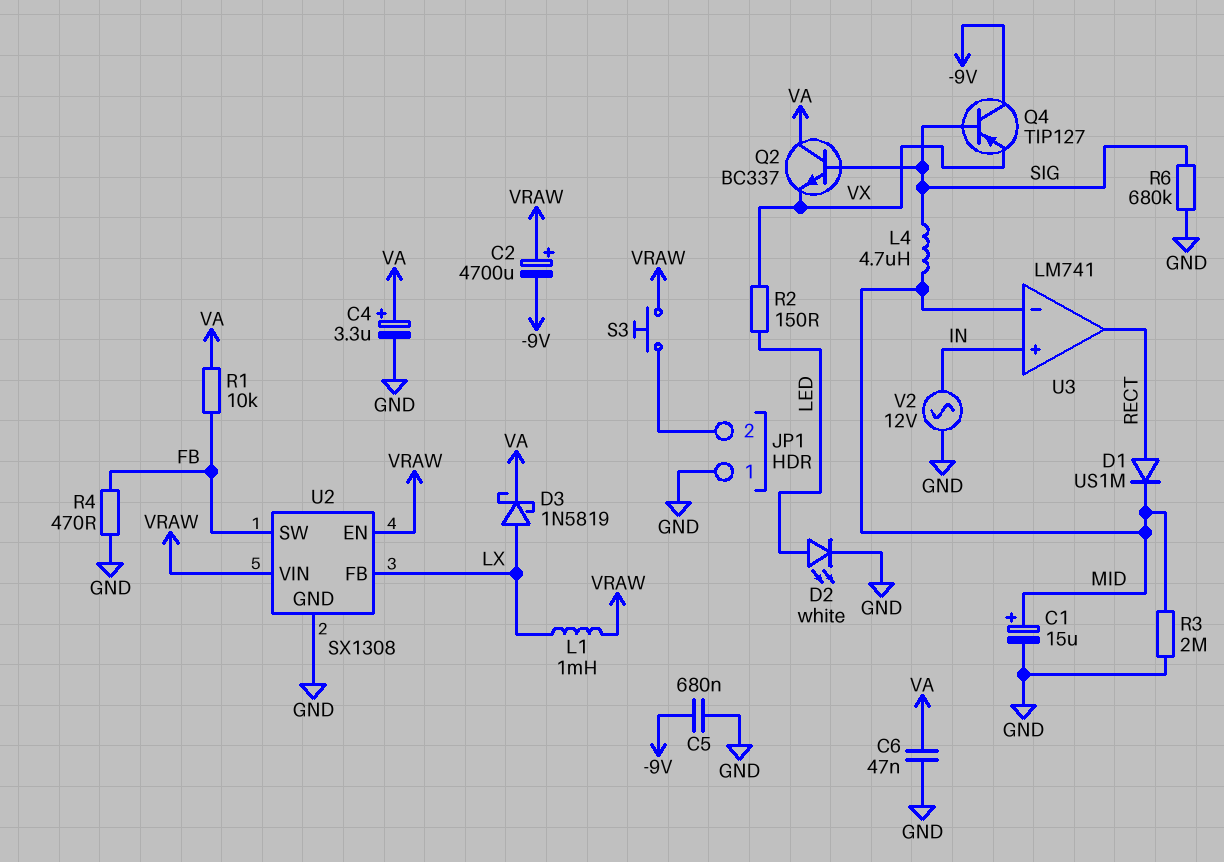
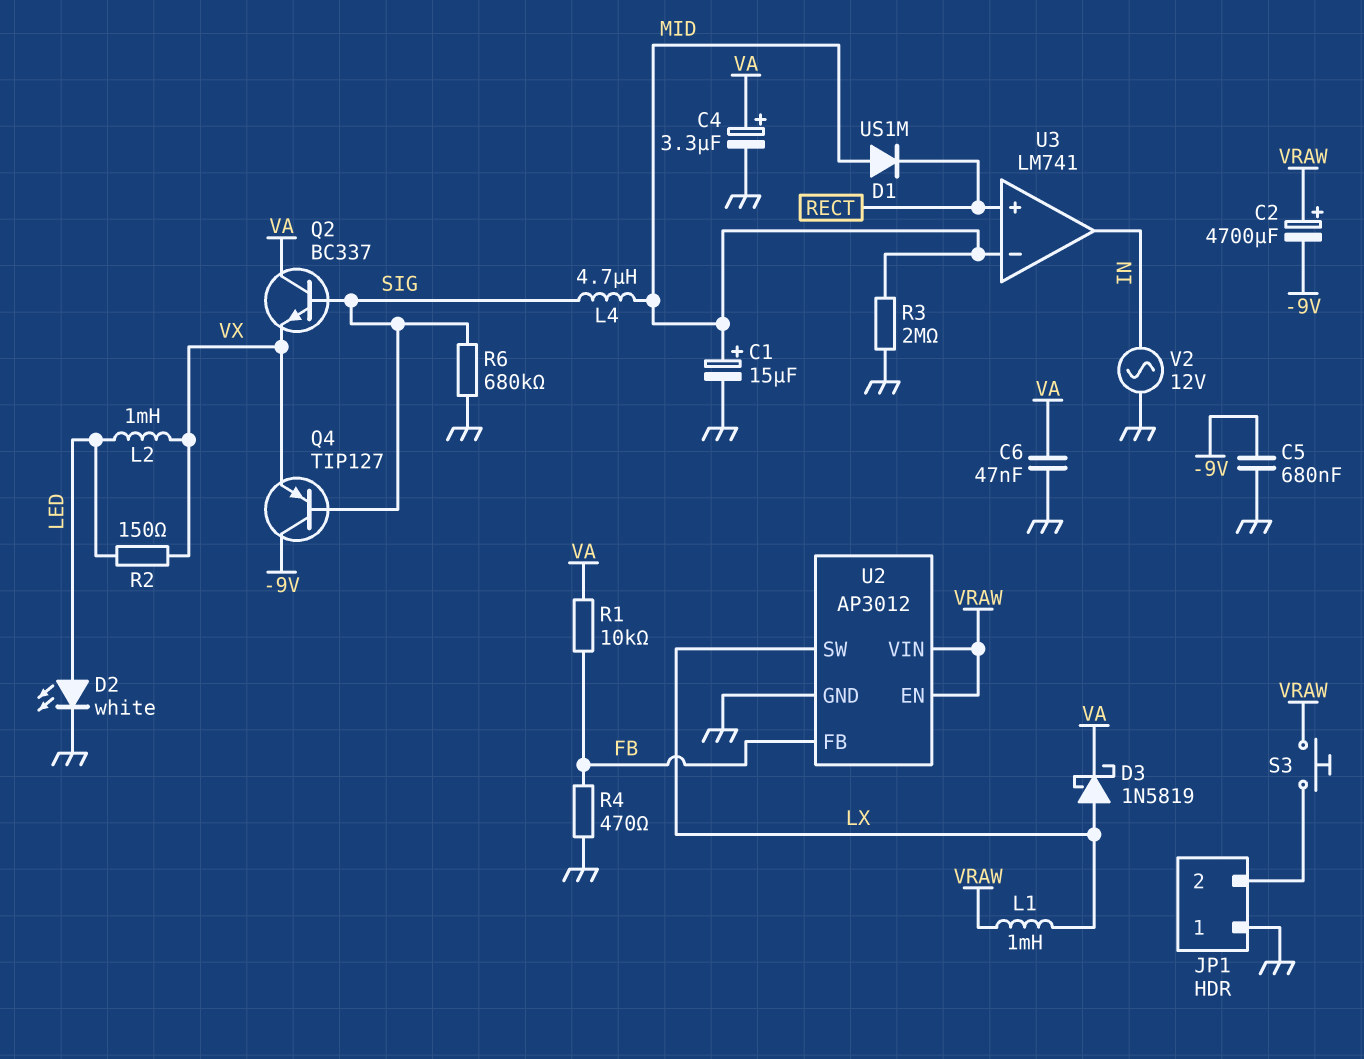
D1: diode US1M (A RECT, K MID) -> diode US1M (A MID, K RECT)
L2: none -> 1mH (LED, VX)
U2: SX1308 -> AP3012
U2 pin FB: LX -> FB
U2 pin SW: FB -> LX
U3 pin in+: IN -> RECT
U3 pin out: RECT -> IN

